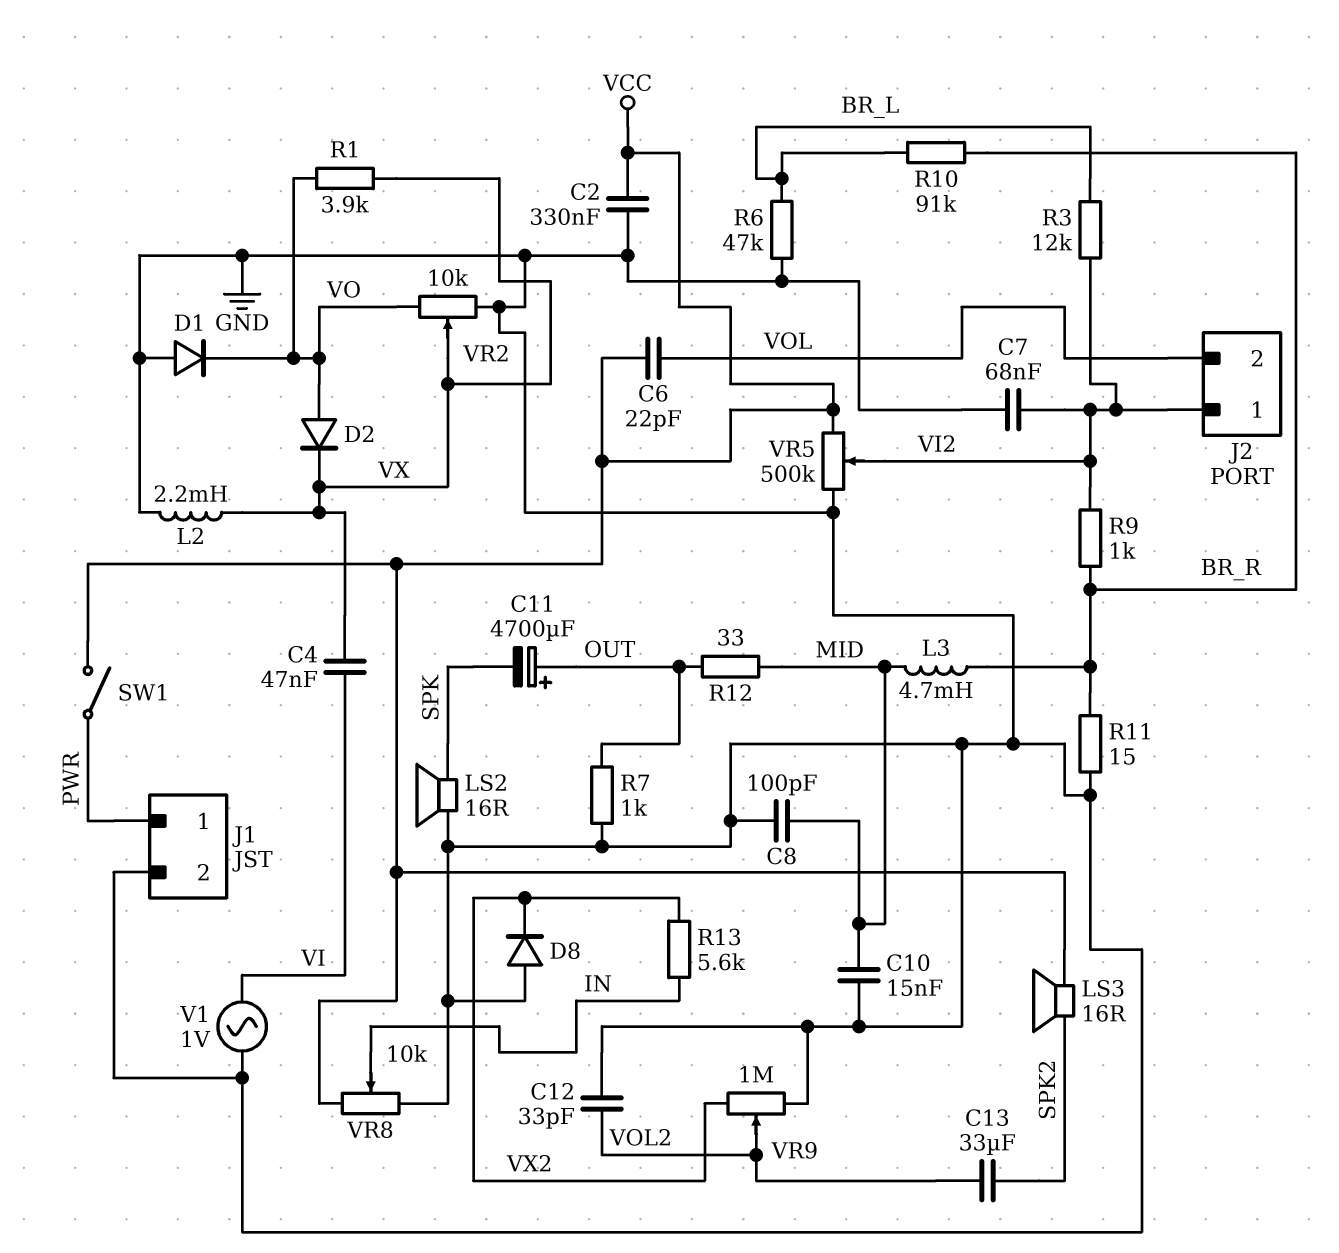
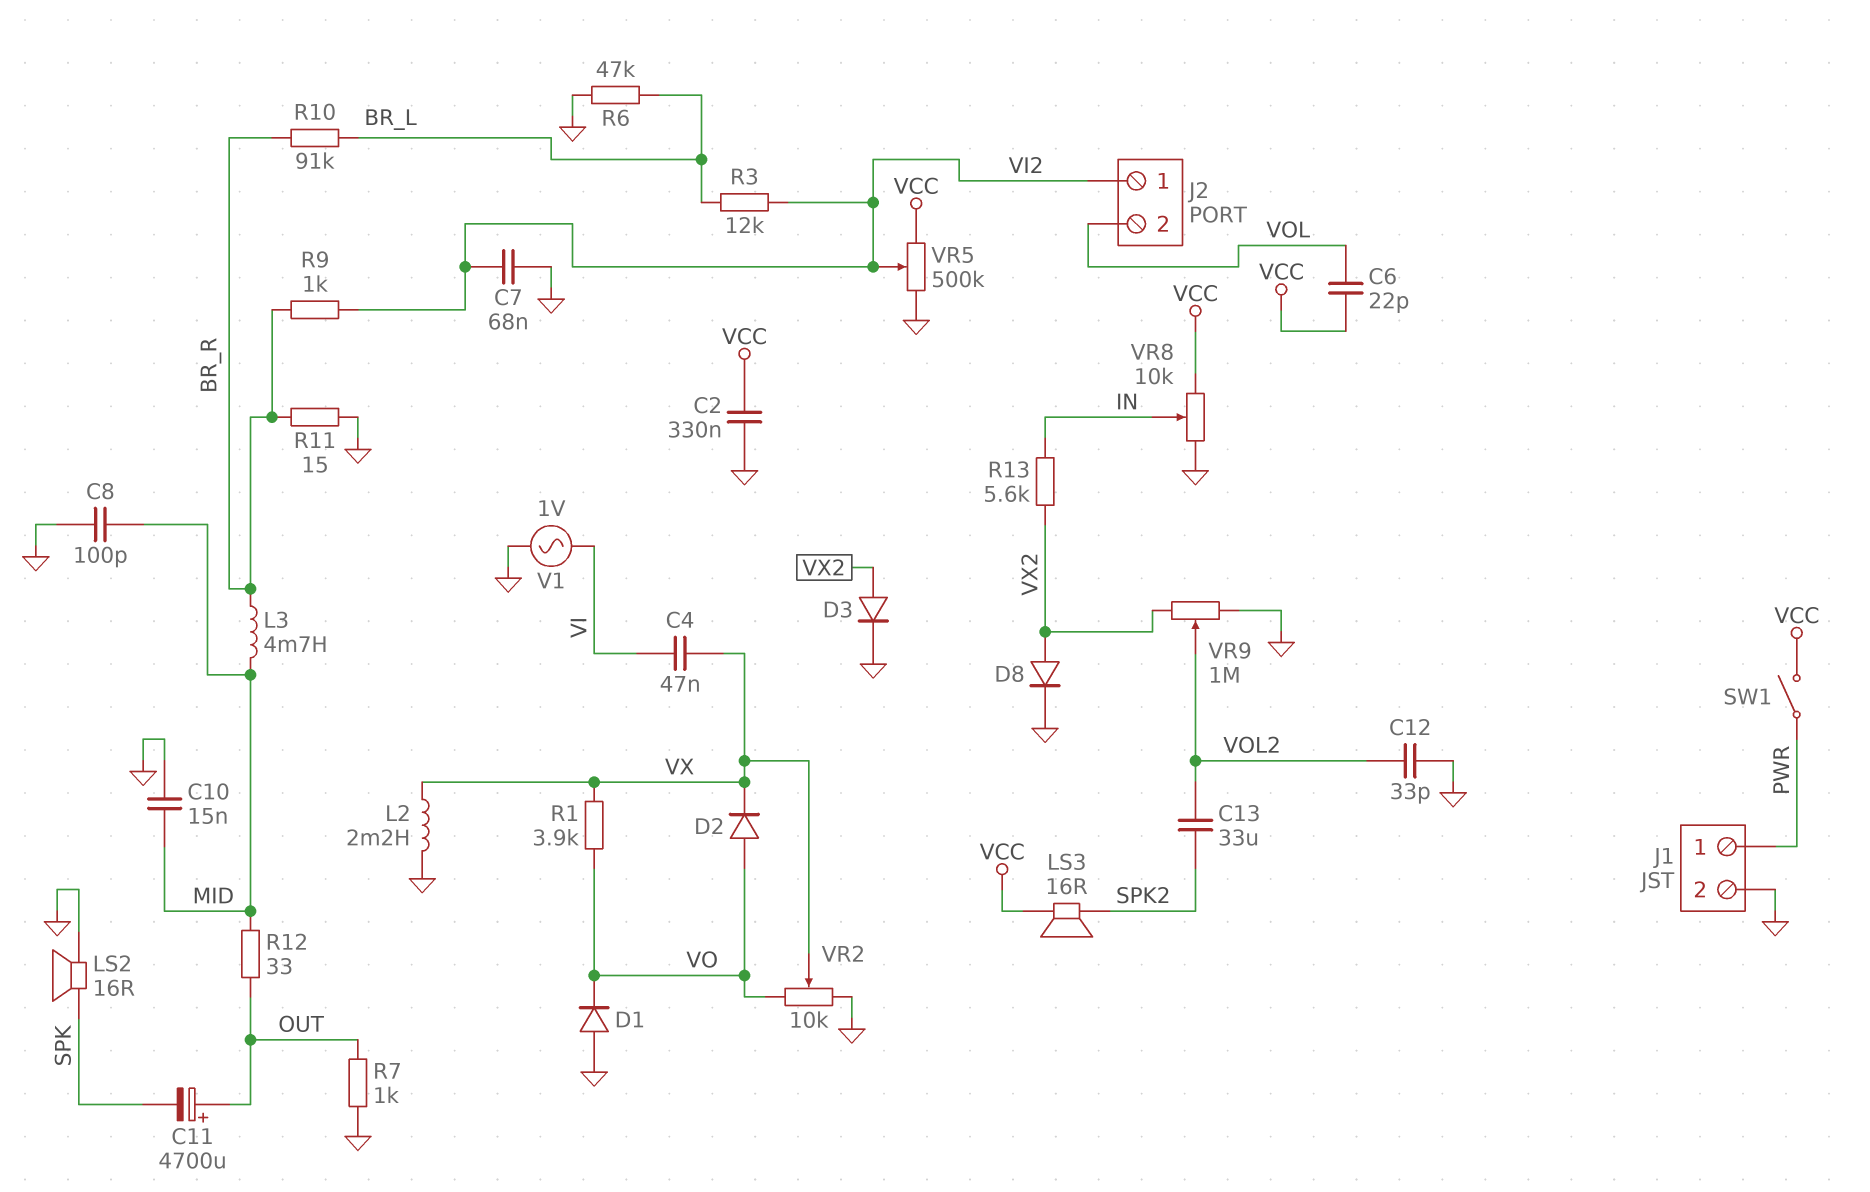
D3: none -> diode (A VX2, K GND)
D8: diode (A GND, K VX2) -> diode (A VX2, K GND)

